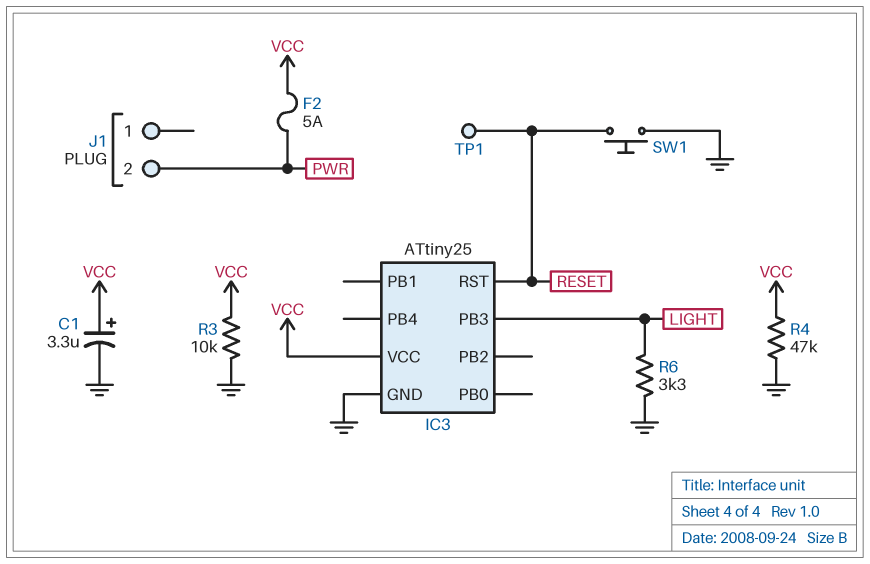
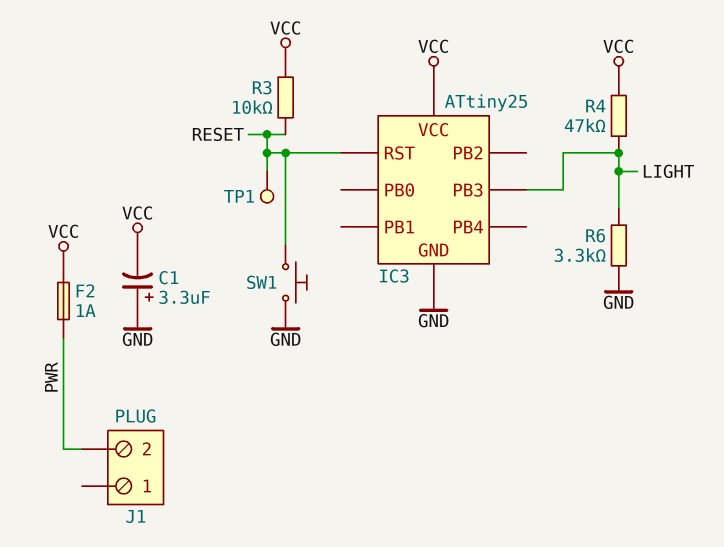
C1: 3.3uF (plus VCC, minus GND) -> 3.3uF (plus GND, minus VCC)
F2: 5A (PWR, VCC) -> 1A (PWR, VCC)
R3: 10k (GND, VCC) -> 10k (RESET, VCC)
R4: 47k (GND, VCC) -> 47k (LIGHT, VCC)

